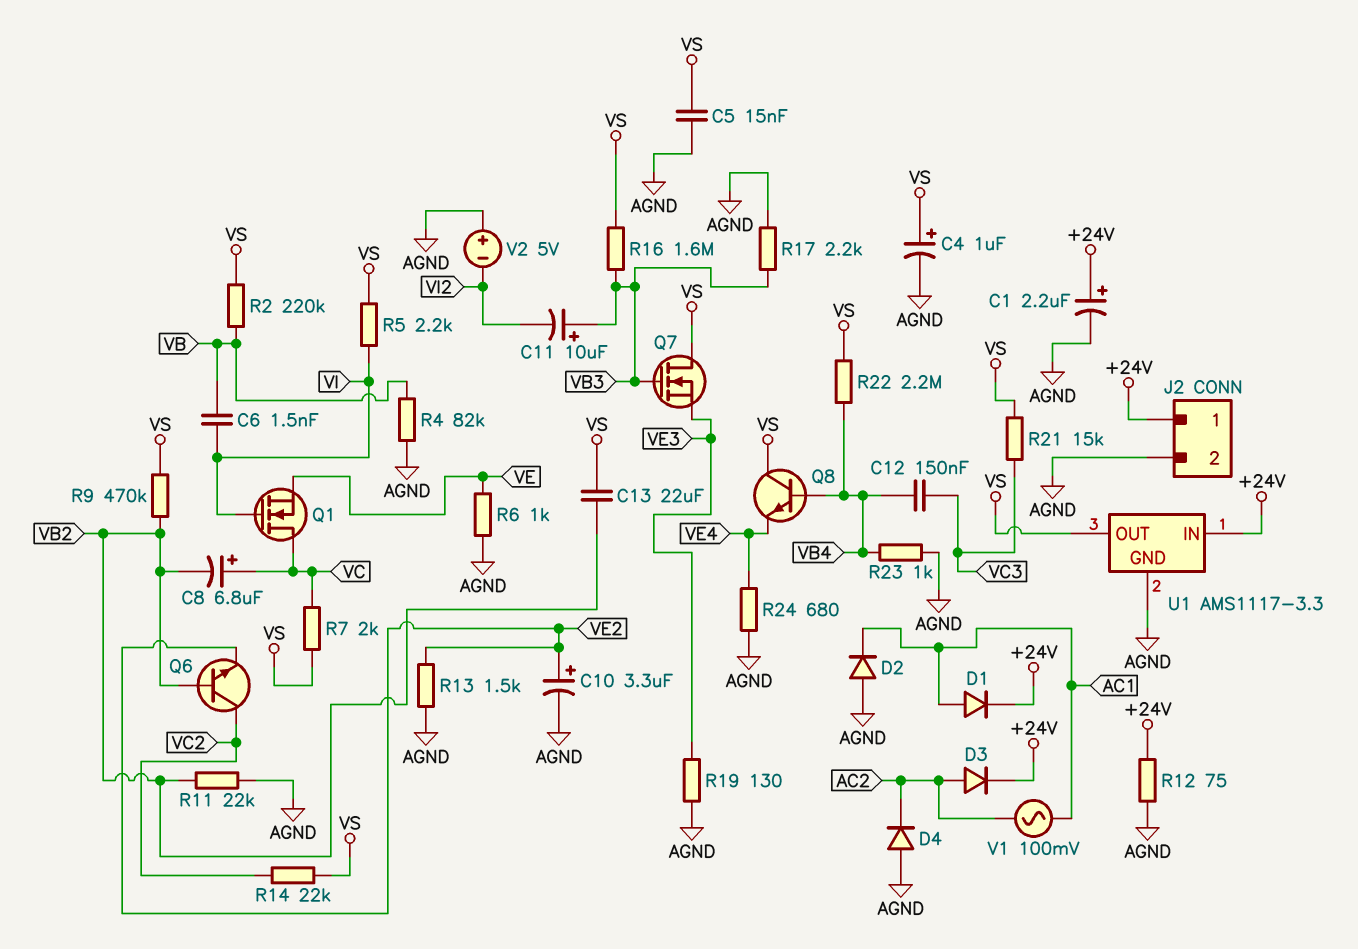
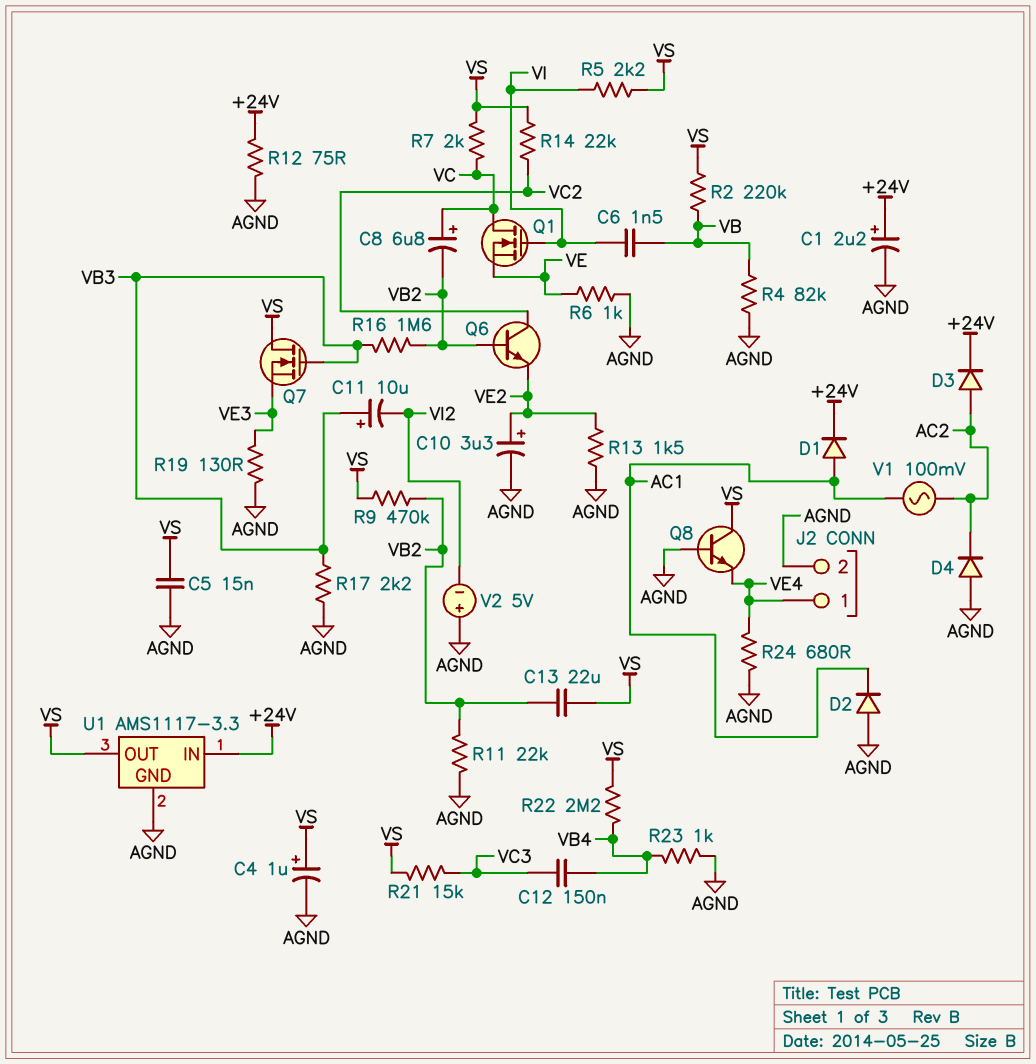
J2 pin 1: +24V -> VE4
Q8: NPN (B VB4, C VS, E VE4) -> NPN (B AGND, C VS, E VE4)
R16: 1.6M (VB3, VS) -> 1.6M (VB2, VB3)

